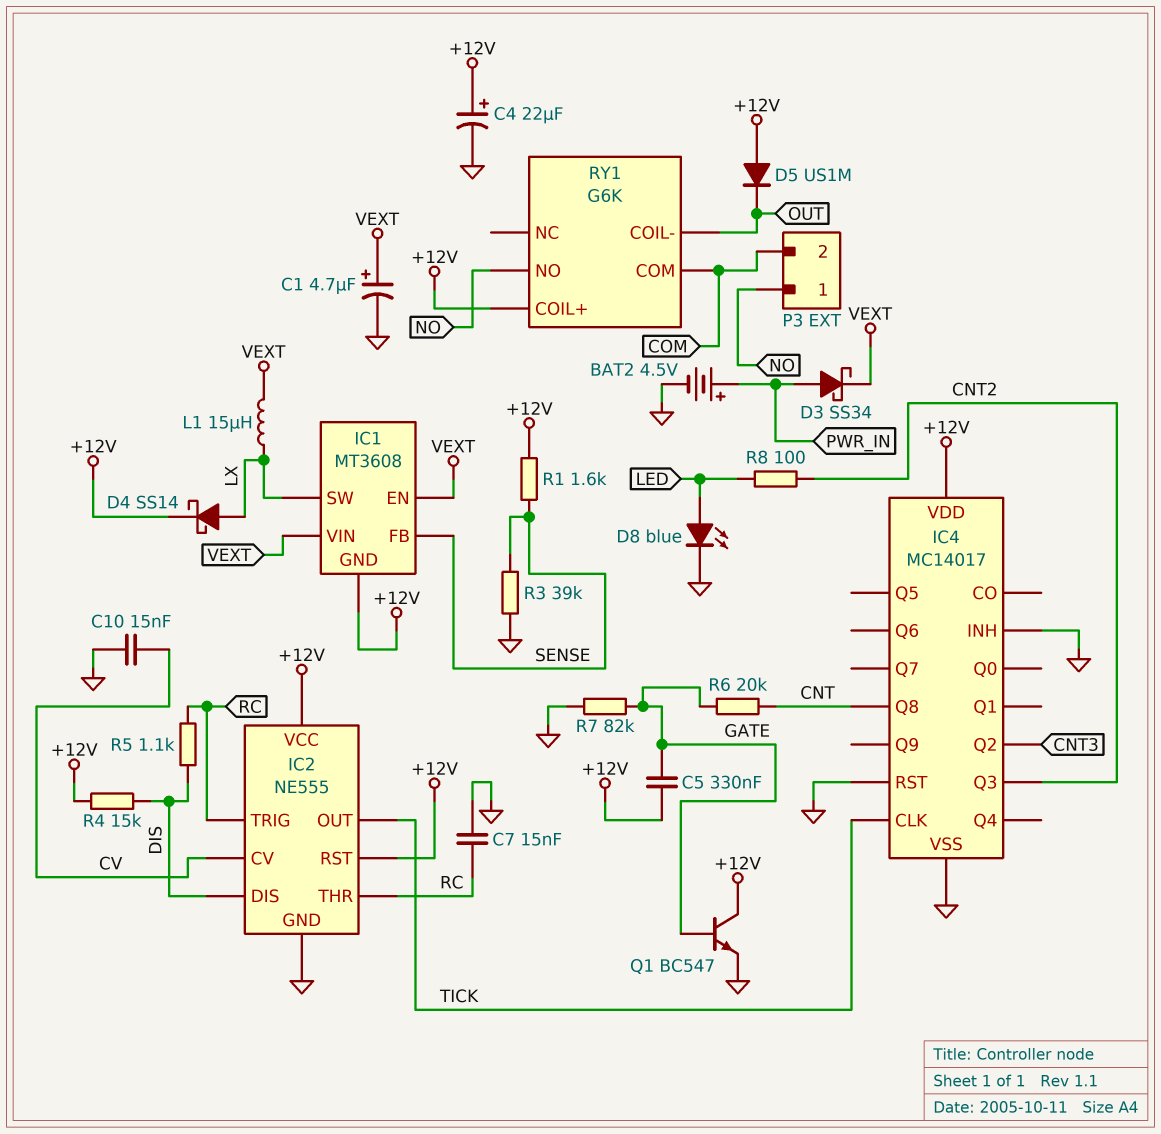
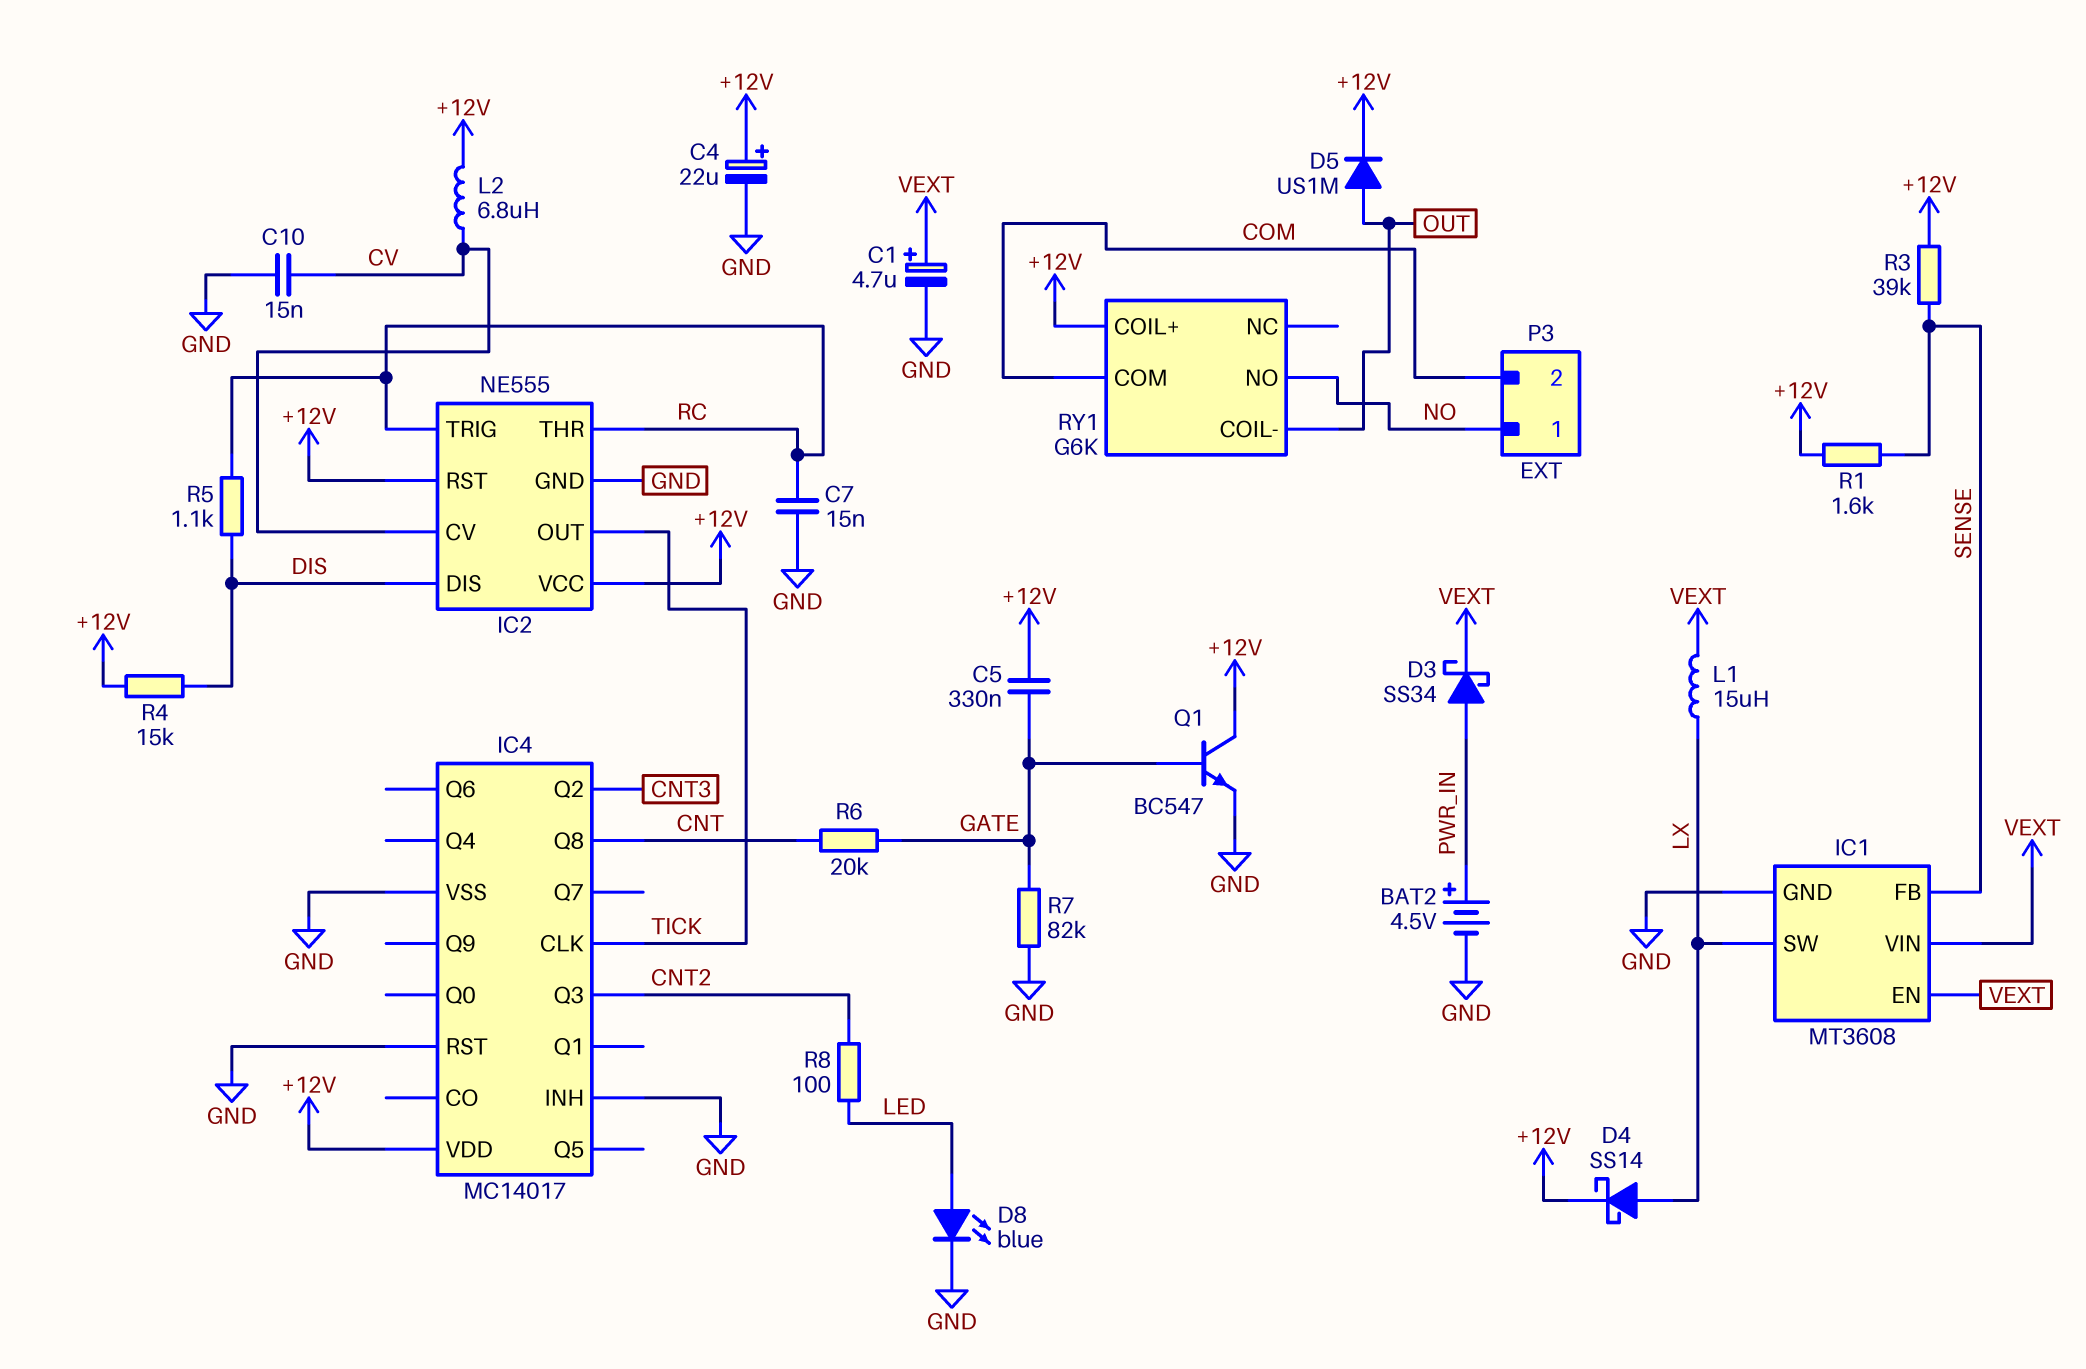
D5: diode US1M (A +12V, K OUT) -> diode US1M (A OUT, K +12V)
IC1 pin GND: +12V -> GND
L2: none -> 6.8uH (+12V, CV)
R3: 39k (GND, SENSE) -> 39k (+12V, SENSE)

